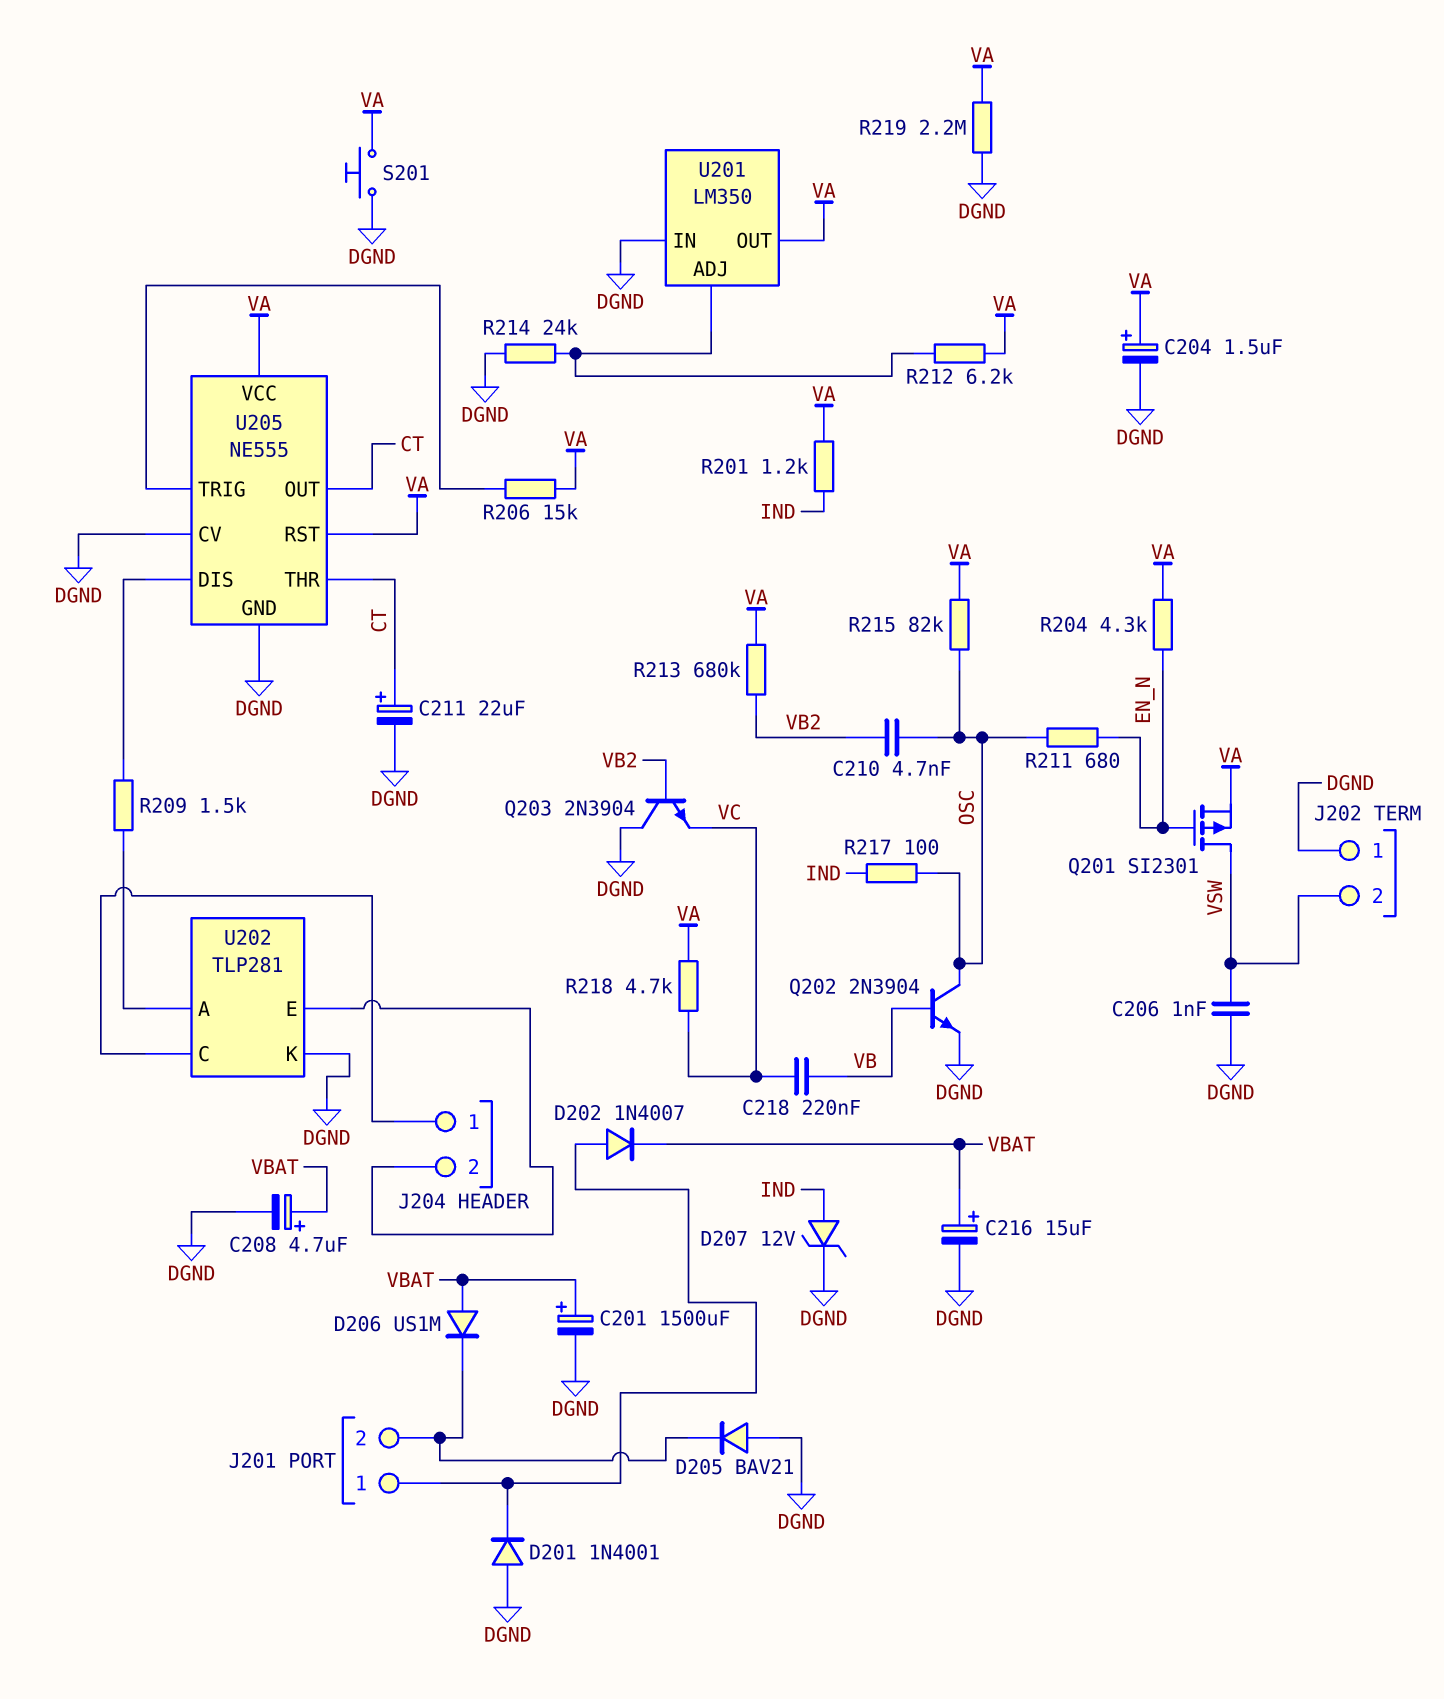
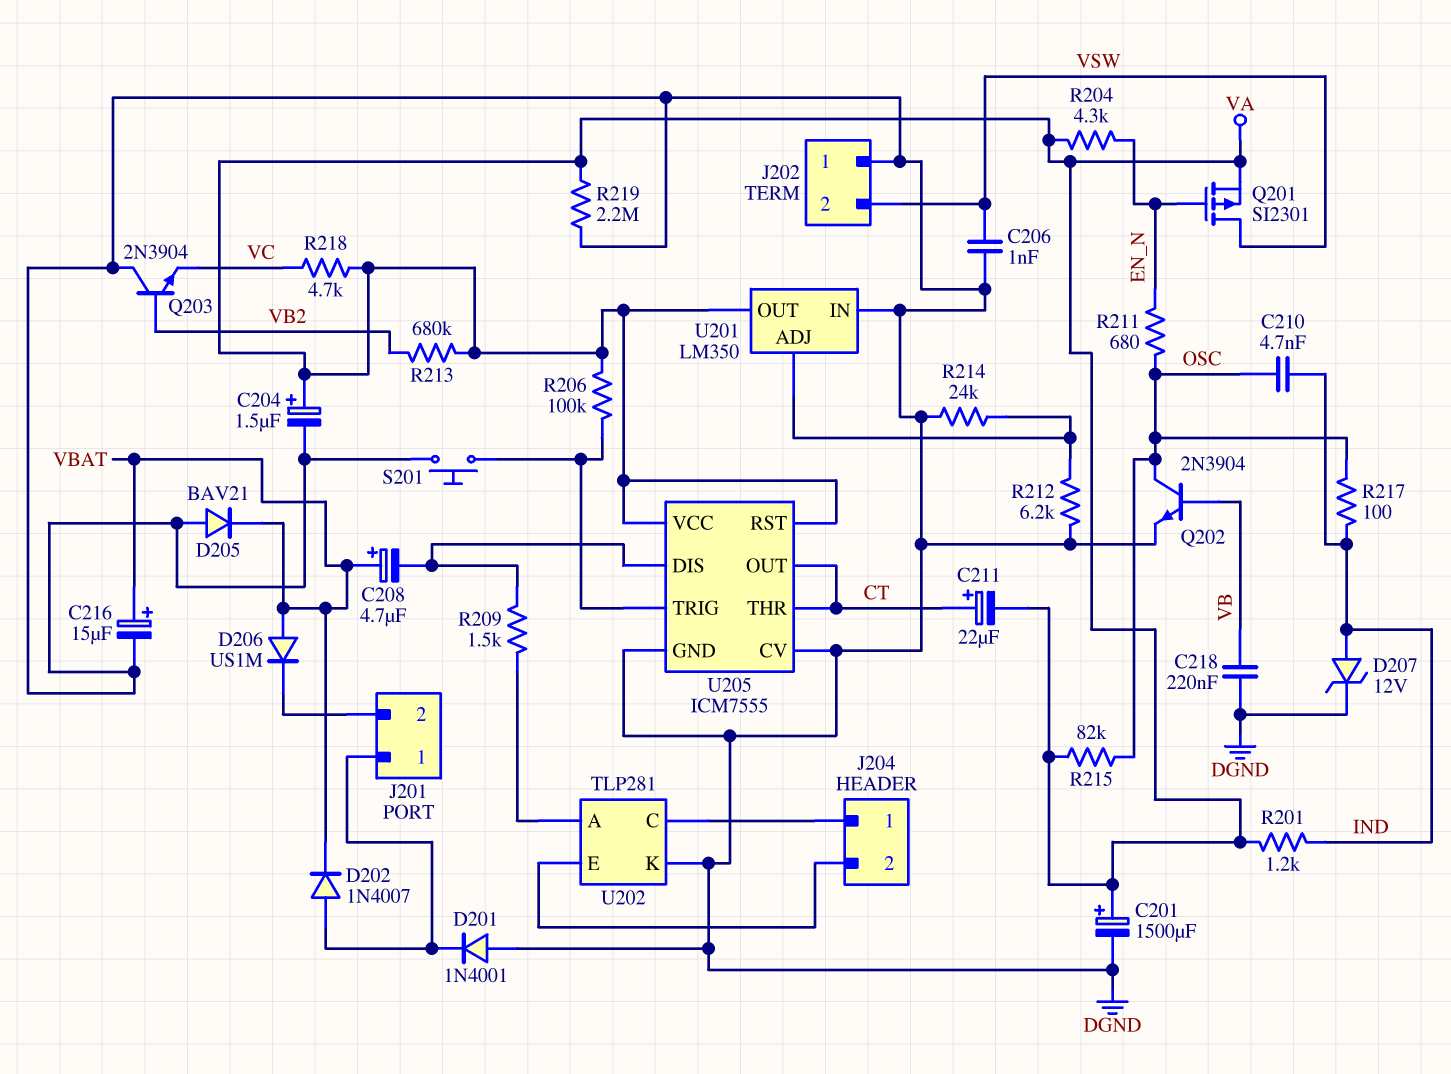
C201: 1500uF (plus VBAT, minus DGND) -> 1500uF (plus VA, minus DGND)
C208: 4.7uF (plus VBAT, minus DGND) -> 4.7uF (plus VBAT, minus U205/DIS)
C210: 4.7nF (OSC, VB2) -> 4.7nF (IND, OSC)
C211: 22uF (plus CT, minus DGND) -> 22uF (plus CT, minus VA)
C218: 220nF (VB, VC) -> 220nF (DGND, VB)
D205: diode BAV21 (A DGND, K J201/2) -> diode BAV21 (A DGND, K VBAT)
R206: 15k (U205/TRIG, VA) -> 100k (U205/TRIG, VA)
R212: 6.2k (U201/ADJ, VA) -> 6.2k (DGND, U201/ADJ)
S201: button (DGND, VA) -> button (DGND, U205/TRIG)
U205: NE555 -> ICM7555

